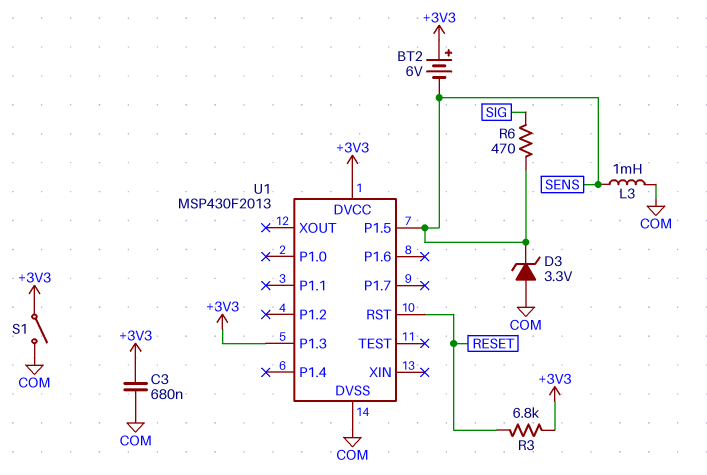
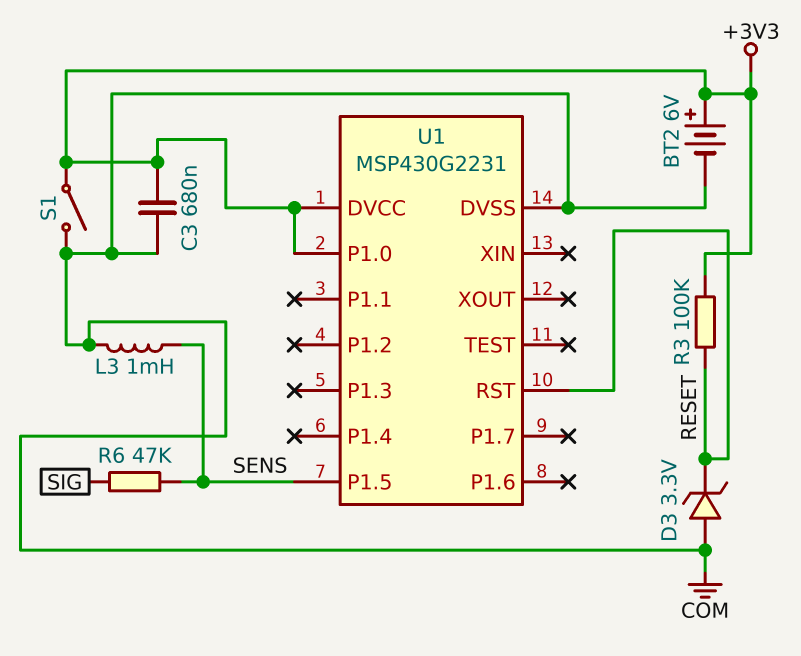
BT2: 6V (plus +3V3, minus SENS) -> 6V (plus +3V3, minus COM)
D3: zener 3.3V (A COM, K SENS) -> zener 3.3V (A COM, K RESET)
R3: 6.8k (+3V3, RESET) -> 100k (+3V3, RESET)
R6: 470 (SENS, SIG) -> 47k (SENS, SIG)
U1: MSP430F2013 -> MSP430G2231
U1 pin P1.0: none -> +3V3
U1 pin P1.3: +3V3 -> none

